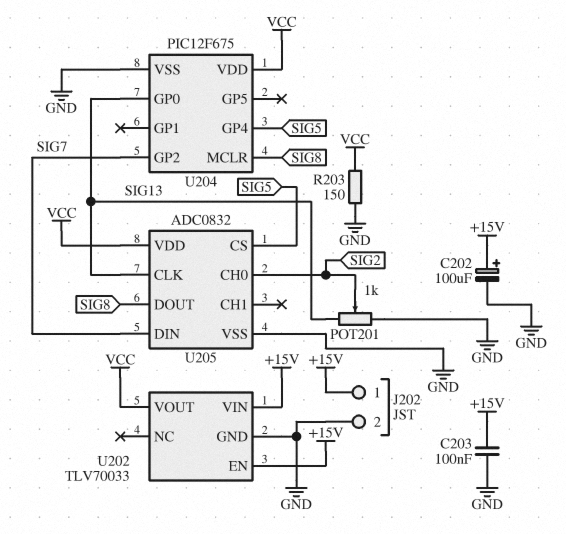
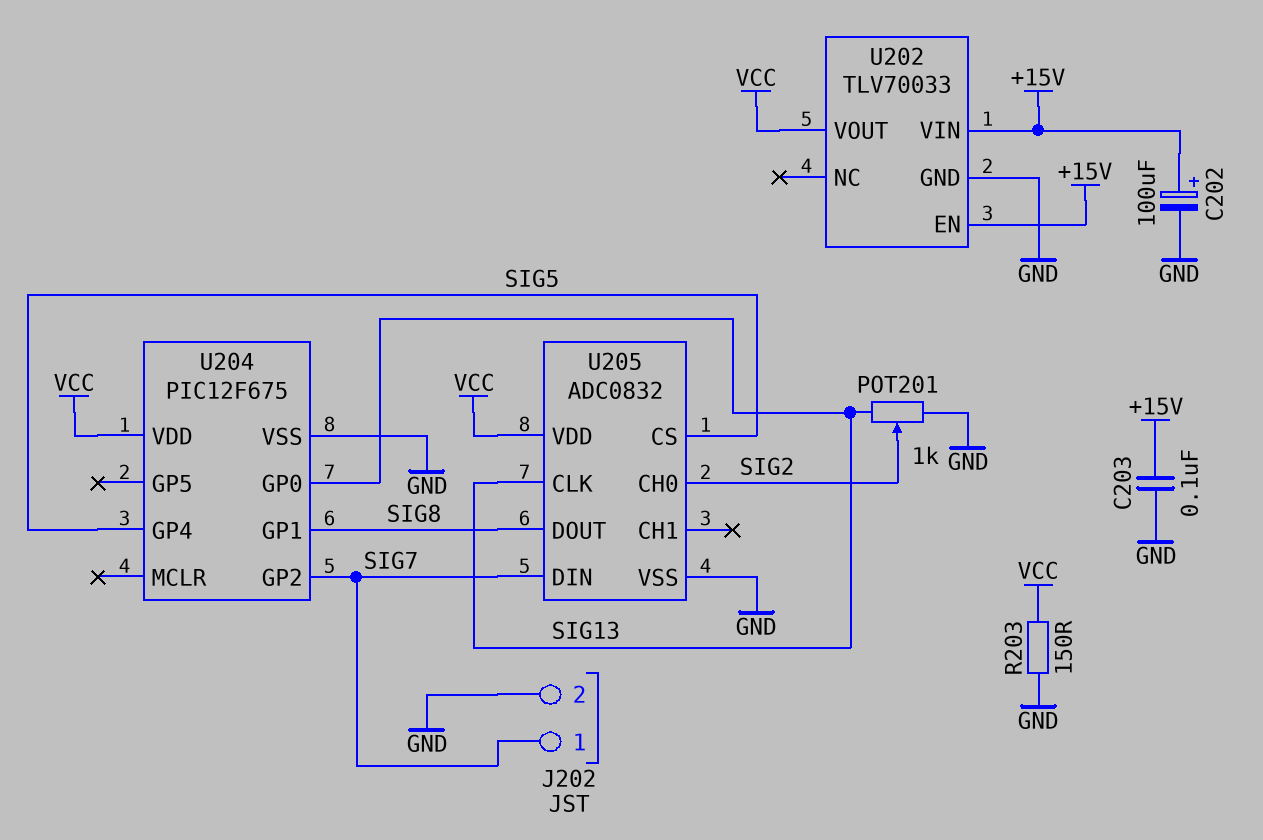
J202 pin 1: +15V -> SIG7
U204 pin GP1: none -> SIG8
U204 pin MCLR: SIG8 -> none

